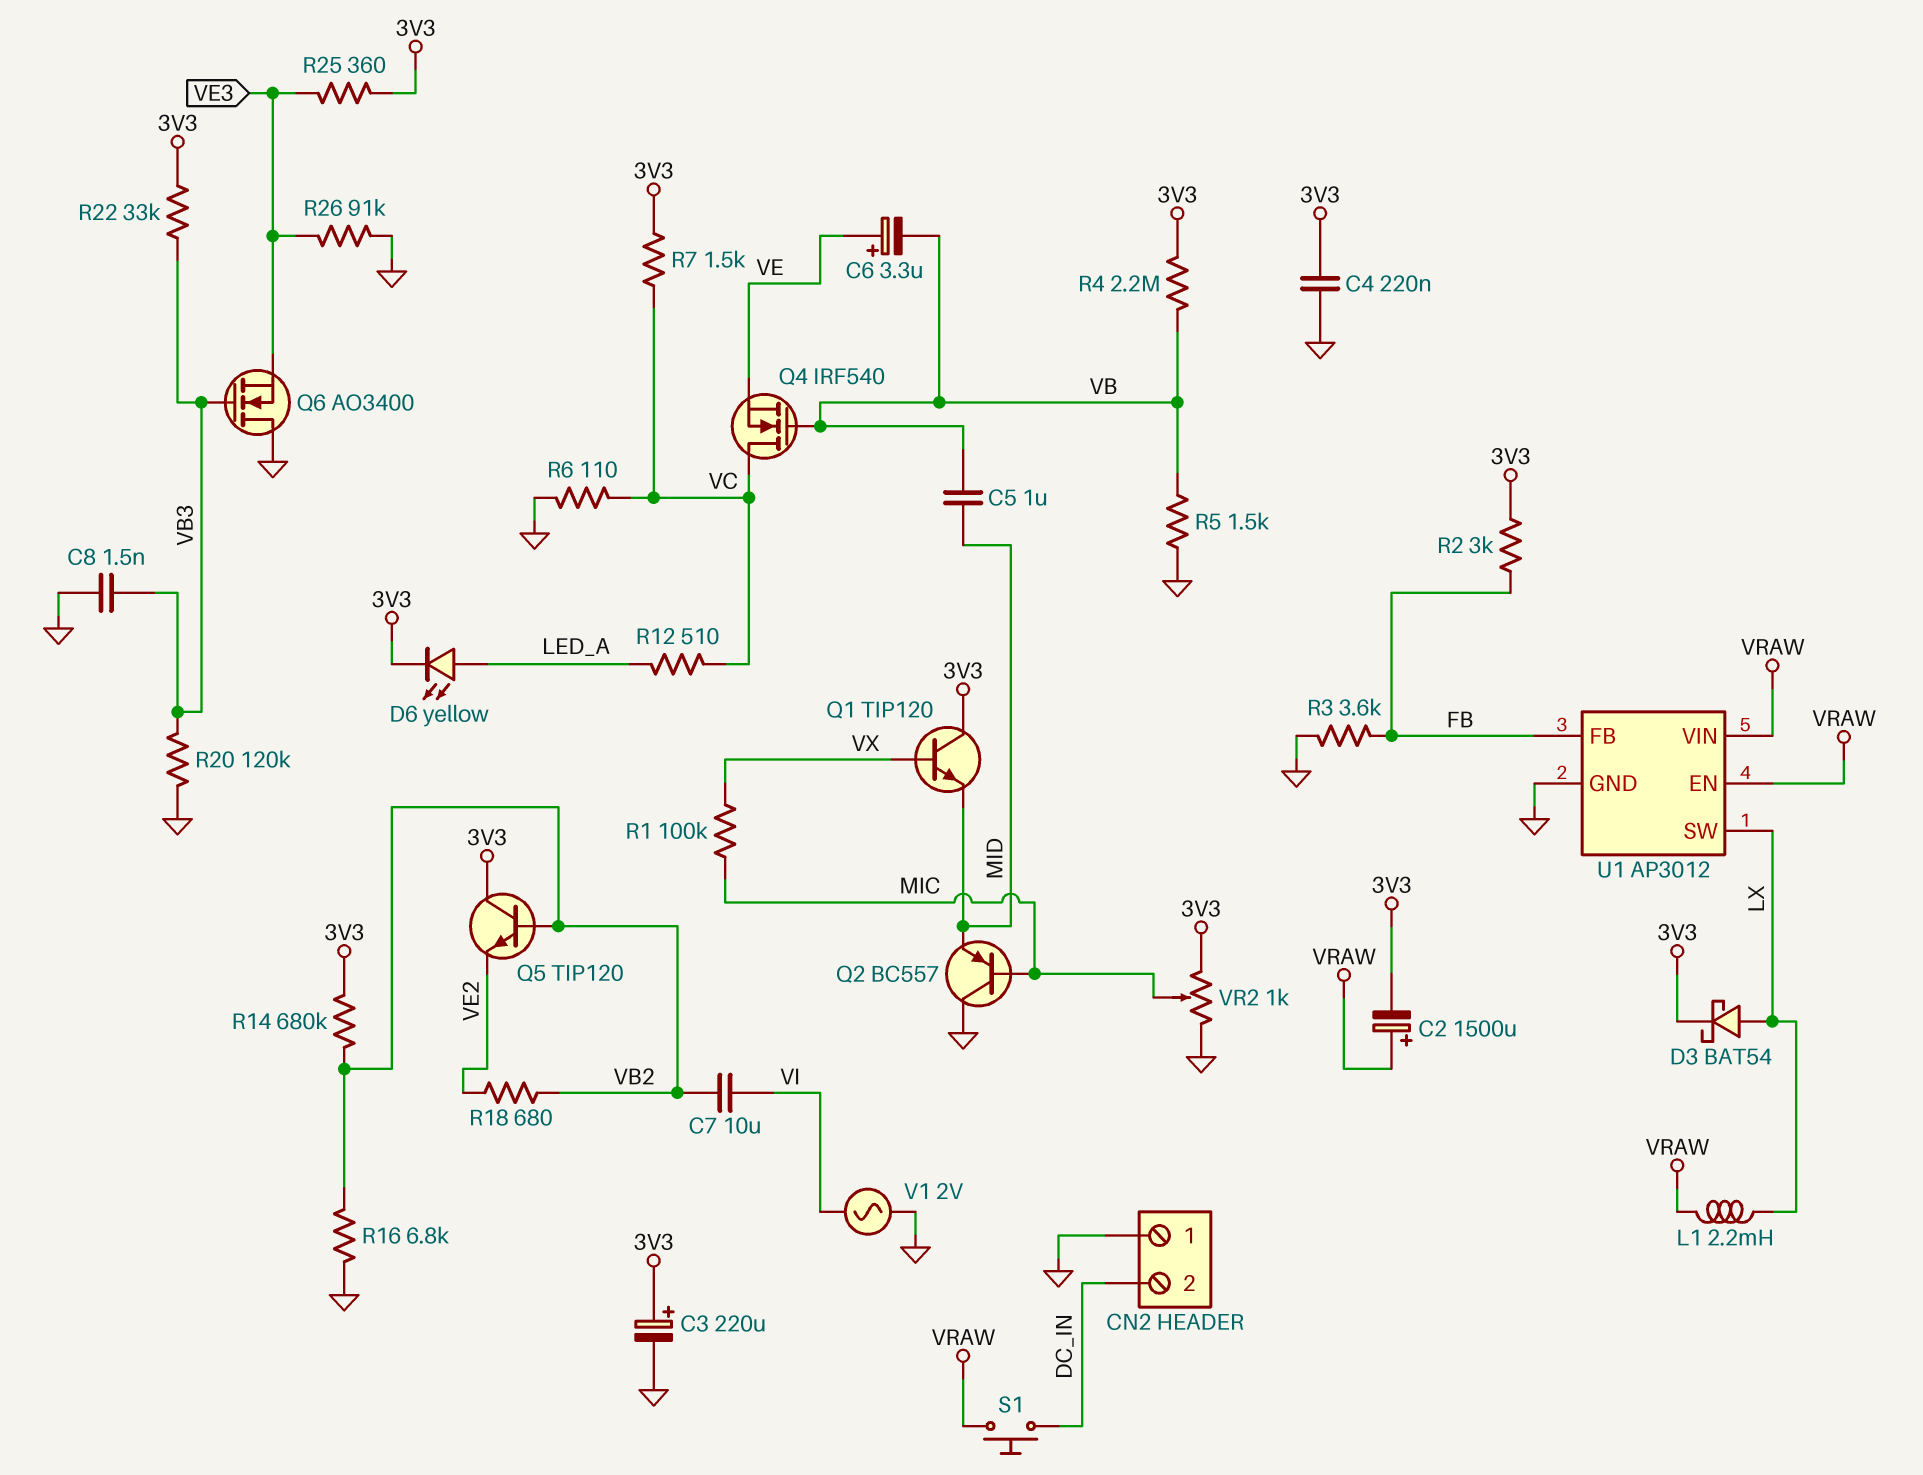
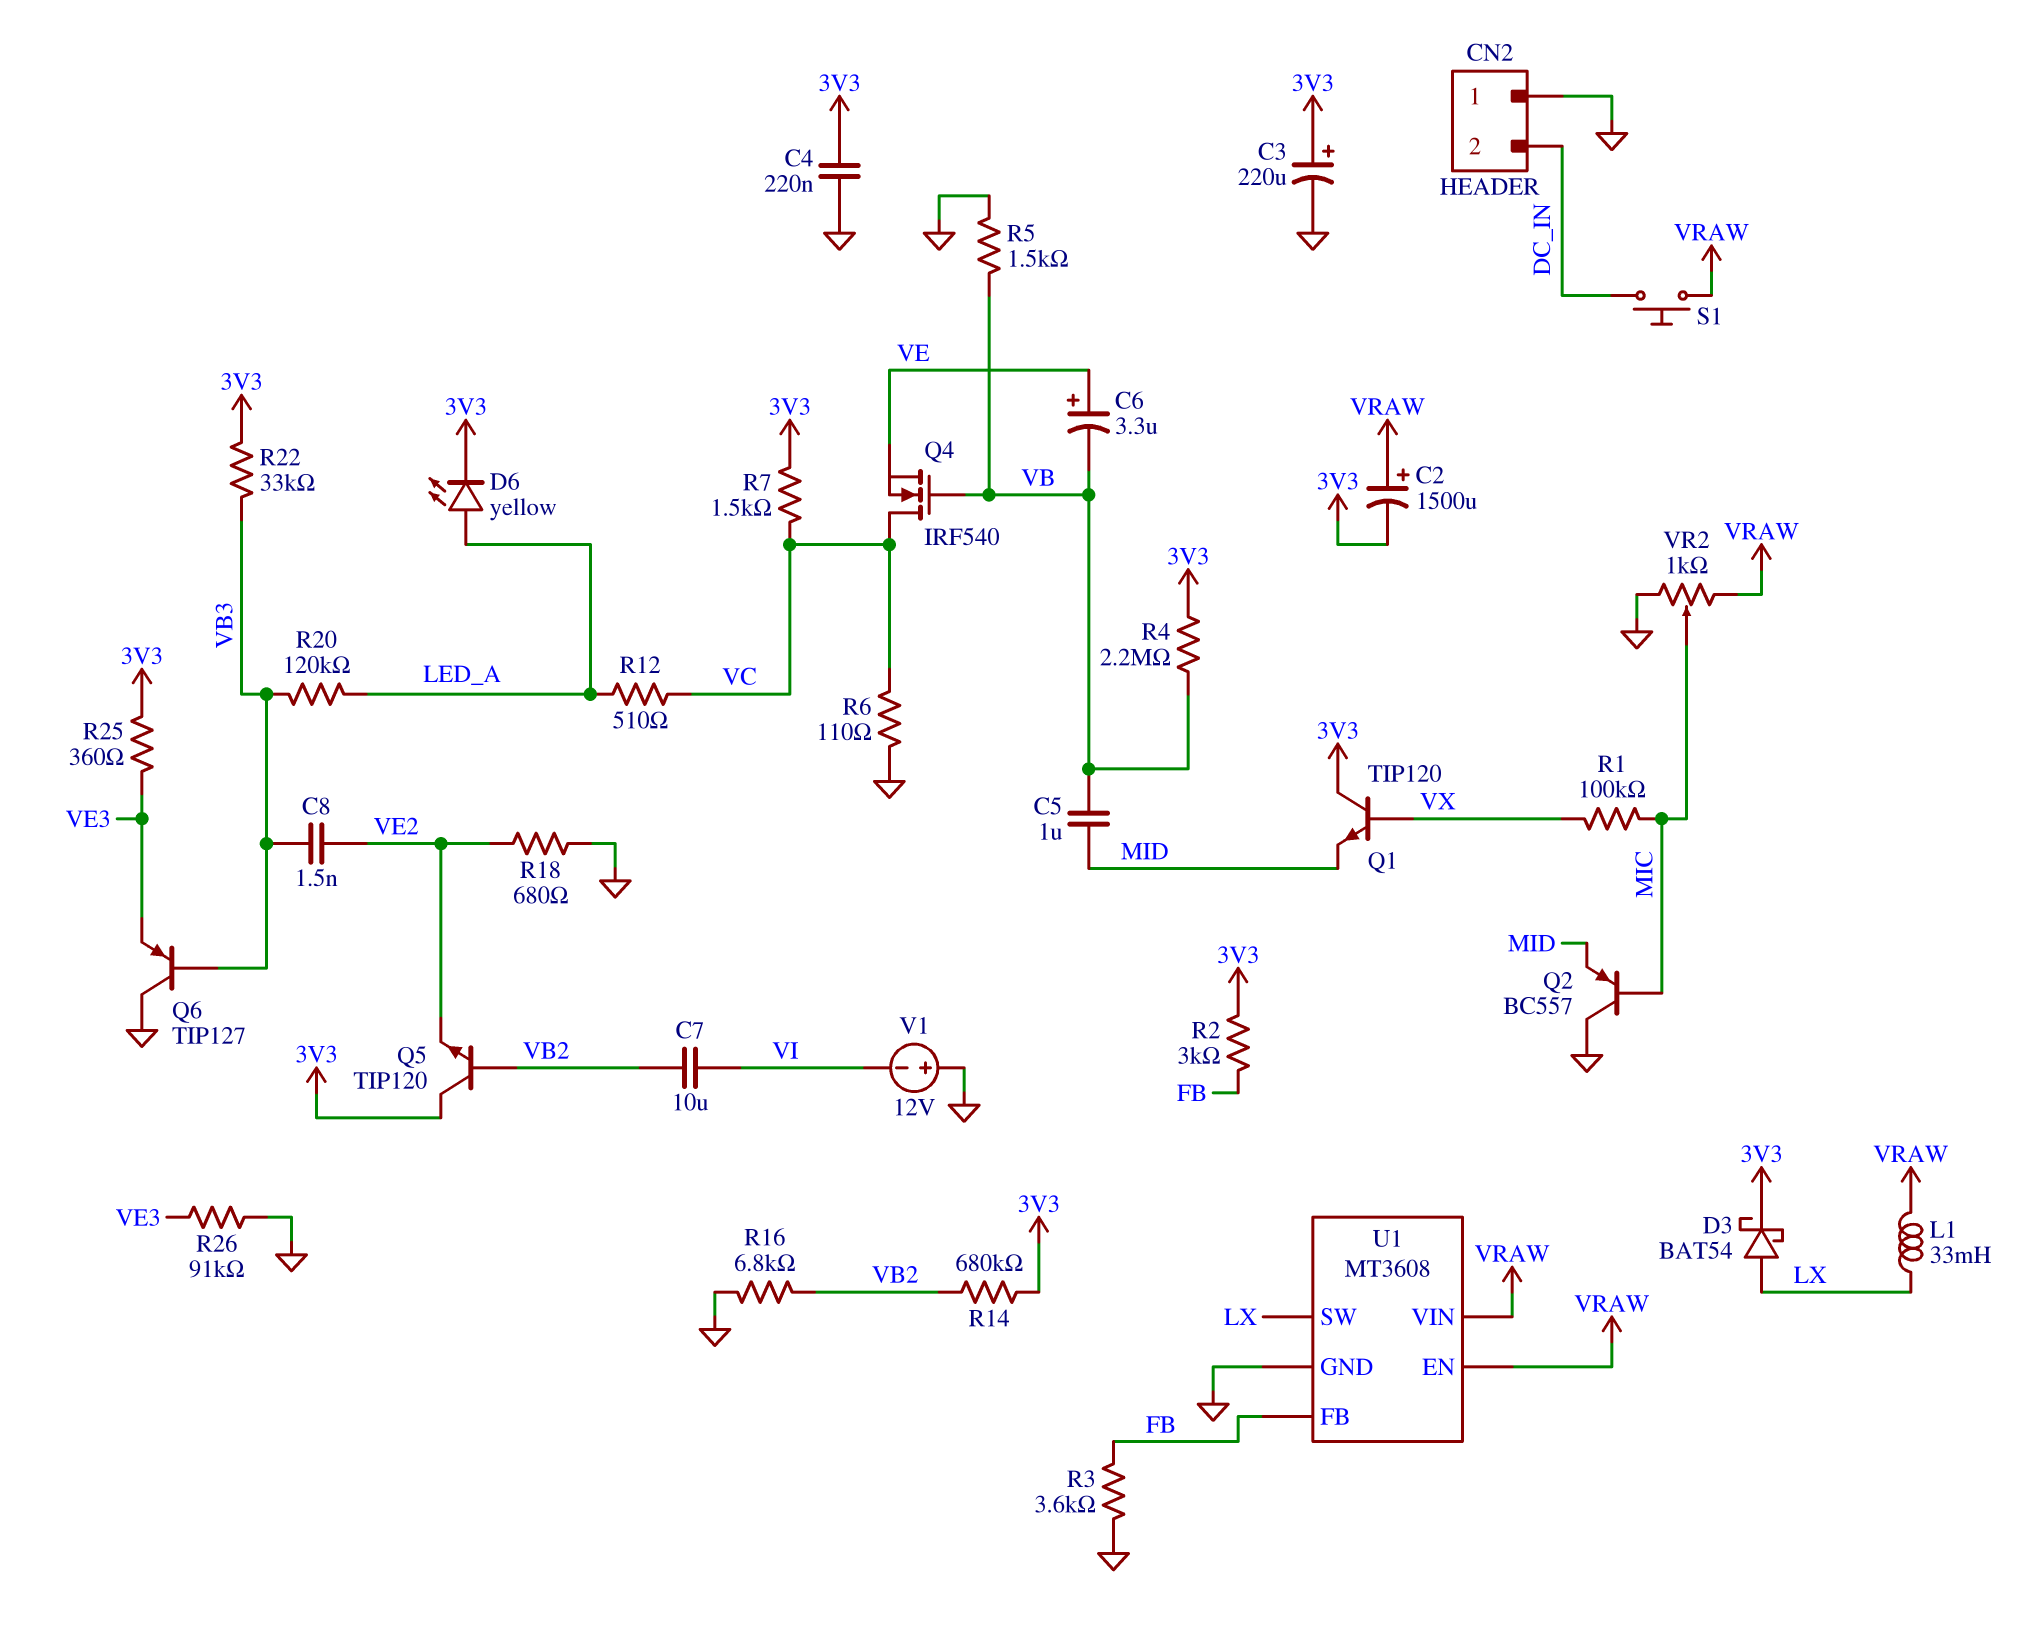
C8: 1.5nF (GND, VB3) -> 1.5nF (VB3, VE2)
L1: 2.2mH (LX, VRAW) -> 33mH (LX, VRAW)
Q6: NMOS AO3400 (G VB3, D GND, S VE3) -> PNP TIP127 (B VB3, C GND, E VE3)
R18: 680 (VB2, VE2) -> 680 (GND, VE2)
R20: 120k (GND, VB3) -> 120k (LED_A, VB3)
U1: AP3012 -> MT3608
V1: AC 2V (GND, VI) -> 12V (plus GND, minus VI)
VR2: 1k (3V3, GND, wiper MIC) -> 1k (GND, VRAW, wiper MIC)

